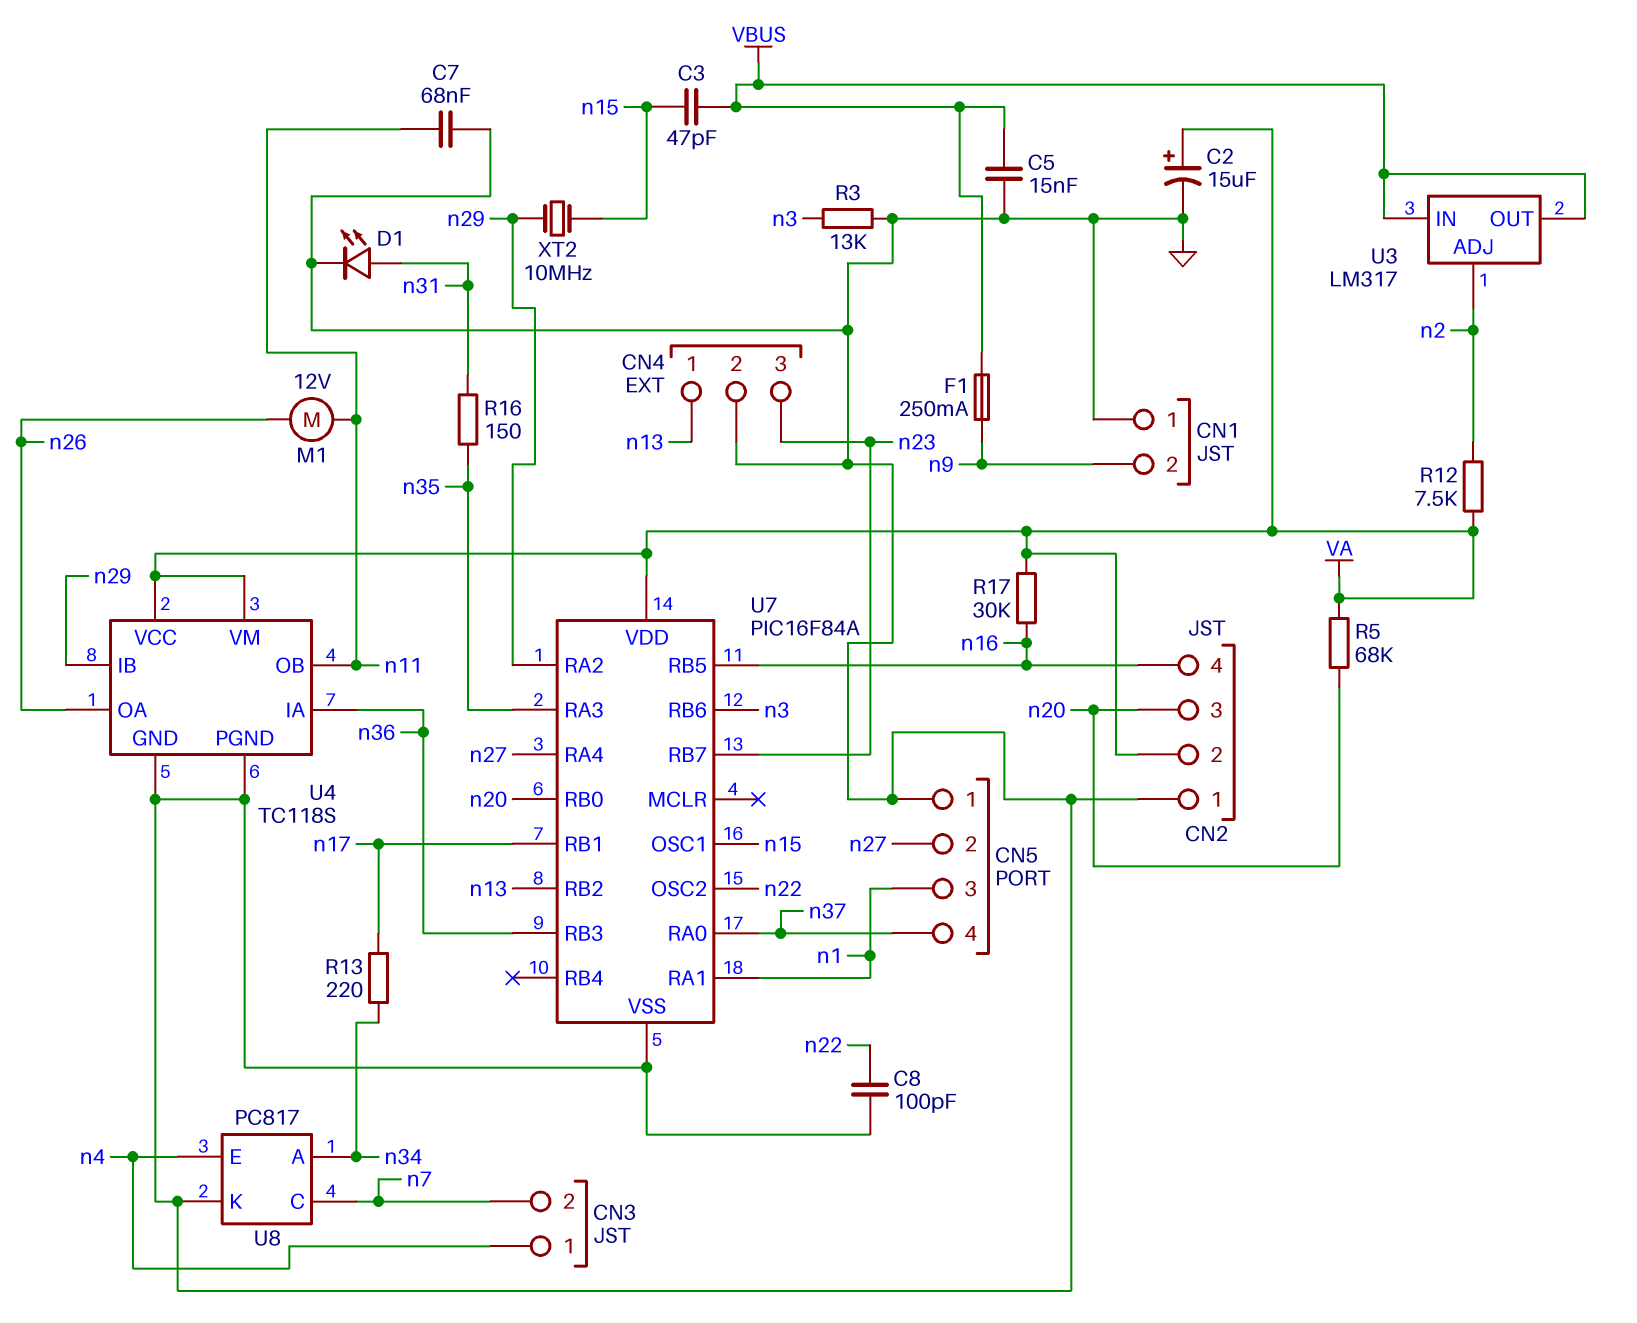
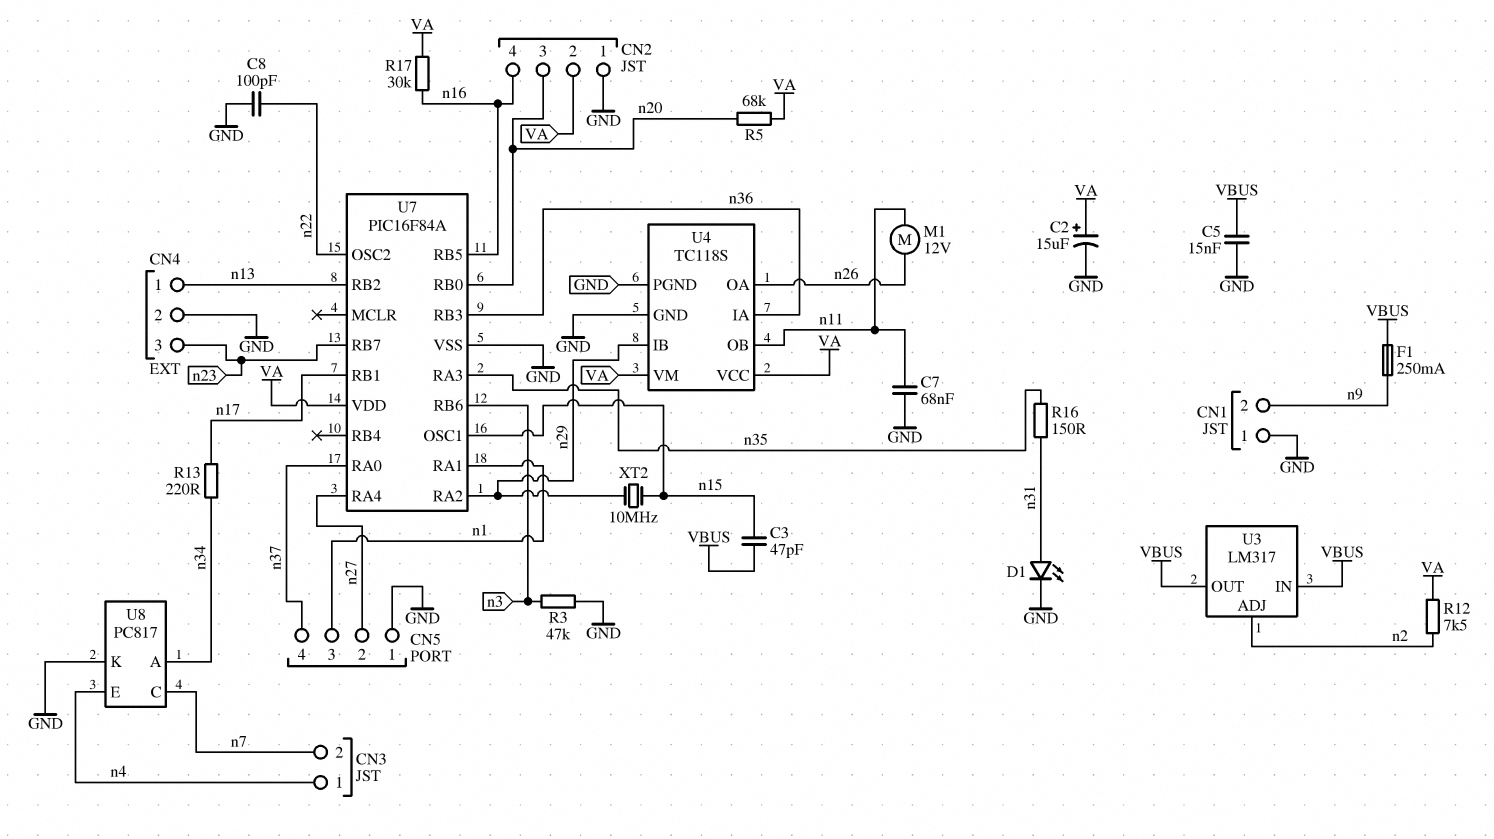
R3: 13k (GND, n3) -> 47k (GND, n3)

